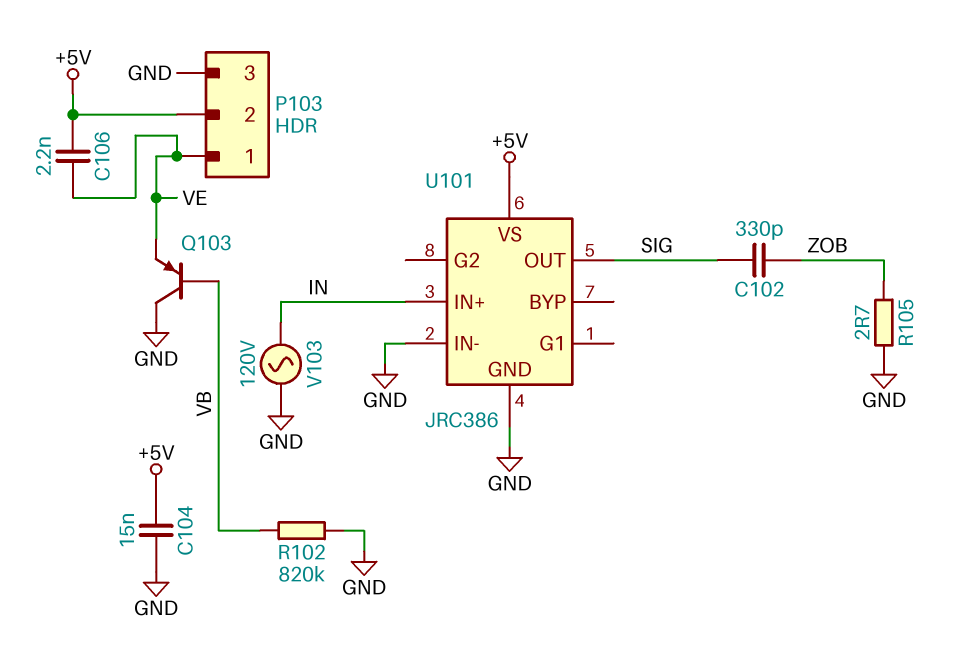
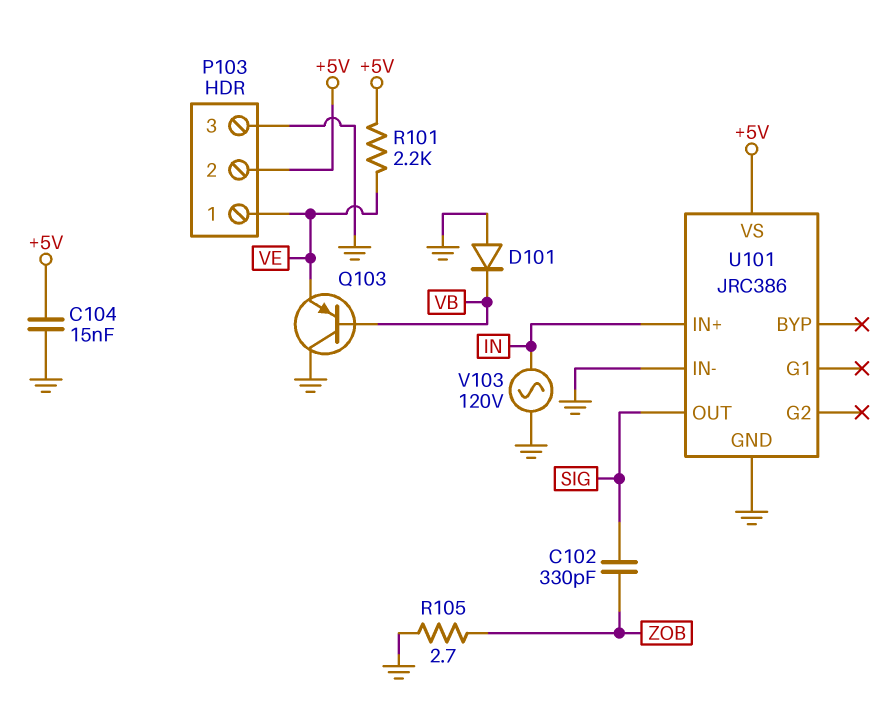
C106: 2.2nF (+5V, VE) -> none
D101: none -> diode (A GND, K VB)
R101: none -> 2.2k (+5V, VE)
R102: 820k (GND, VB) -> none

